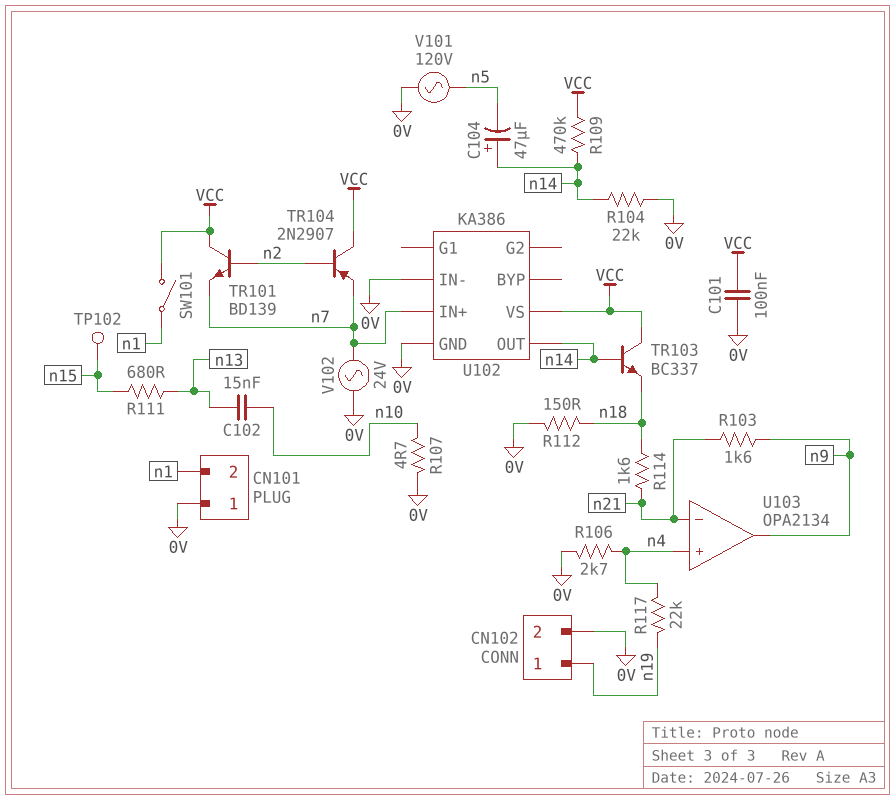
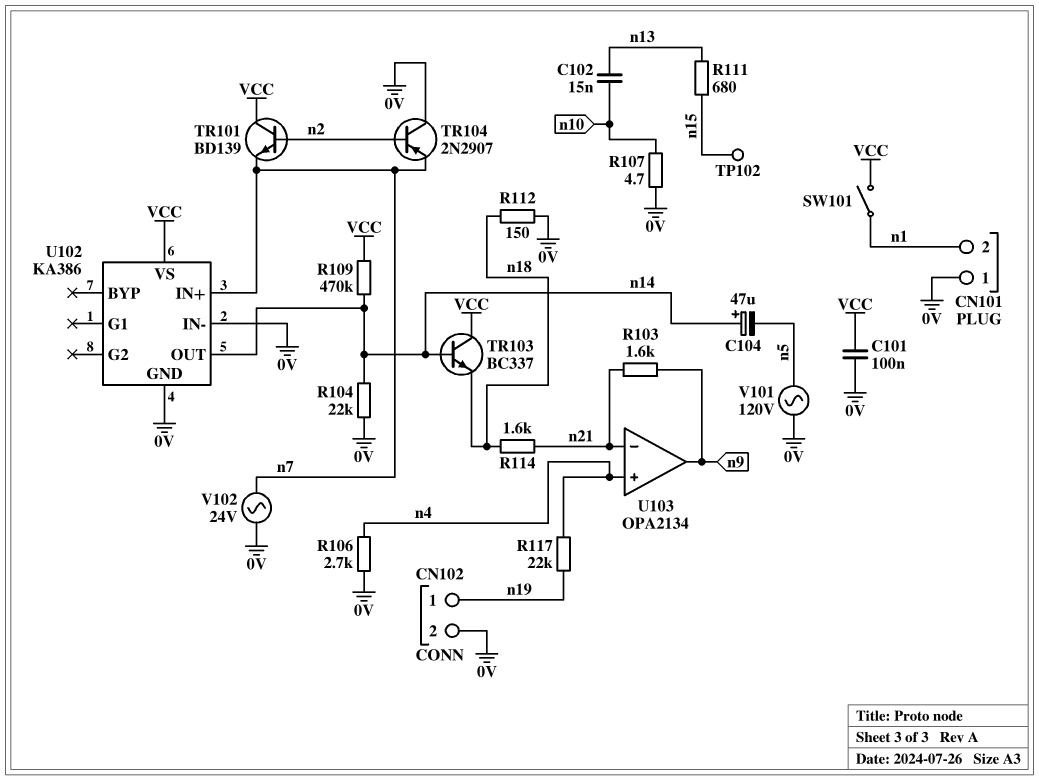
TR104: PNP 2N2907 (B n2, C VCC, E n7) -> PNP 2N2907 (B n2, C 0V, E n7)

